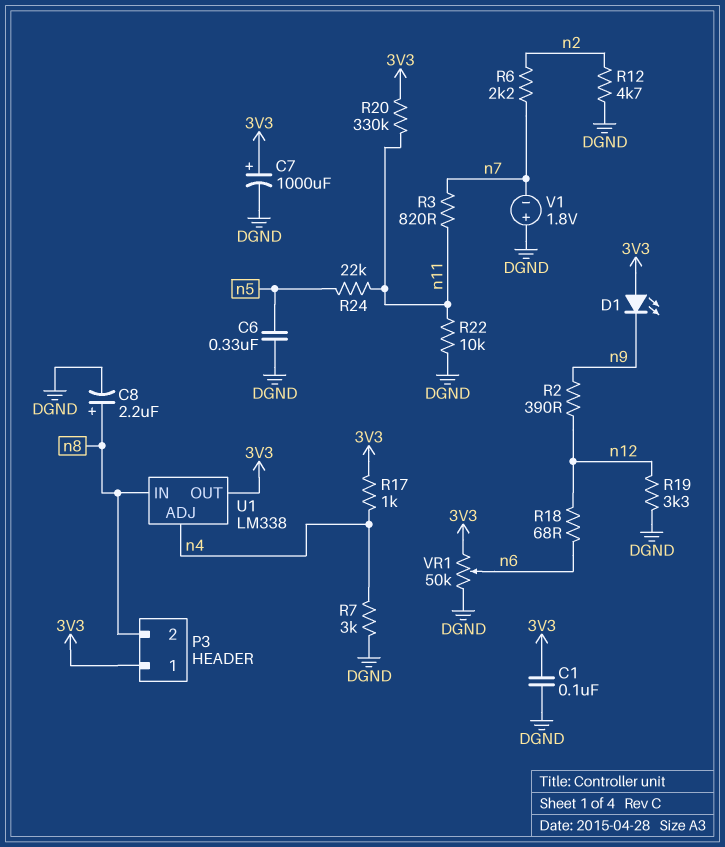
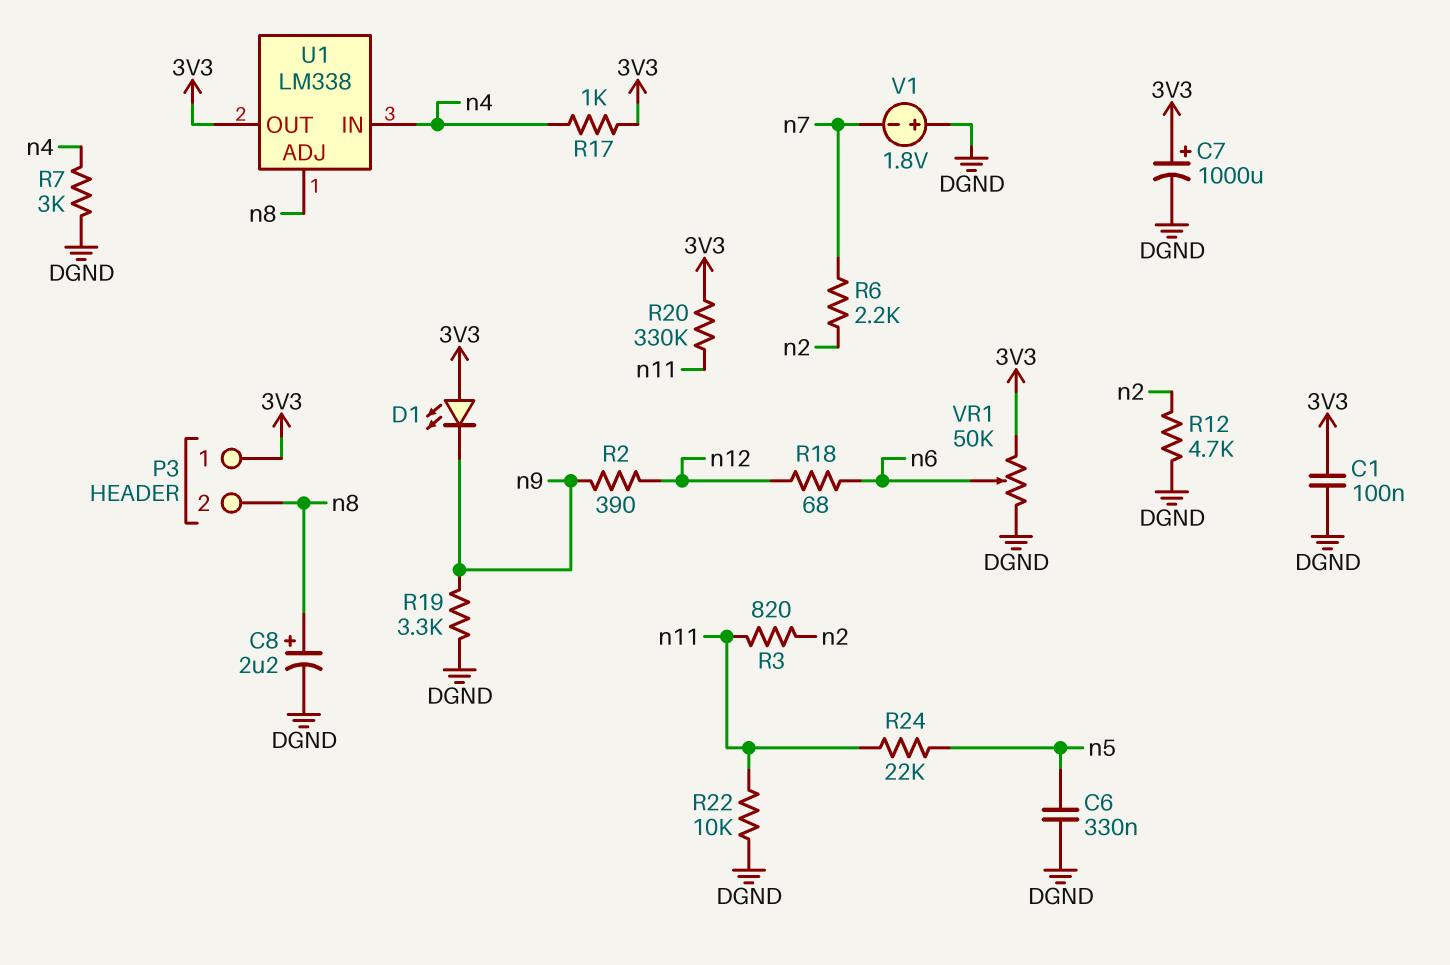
R3: 820 (n7, n11) -> 820 (n2, n11)
R19: 3.3k (DGND, n12) -> 3.3k (DGND, n9)
U1 pin ADJ: n4 -> n8
U1 pin IN: n8 -> n4

